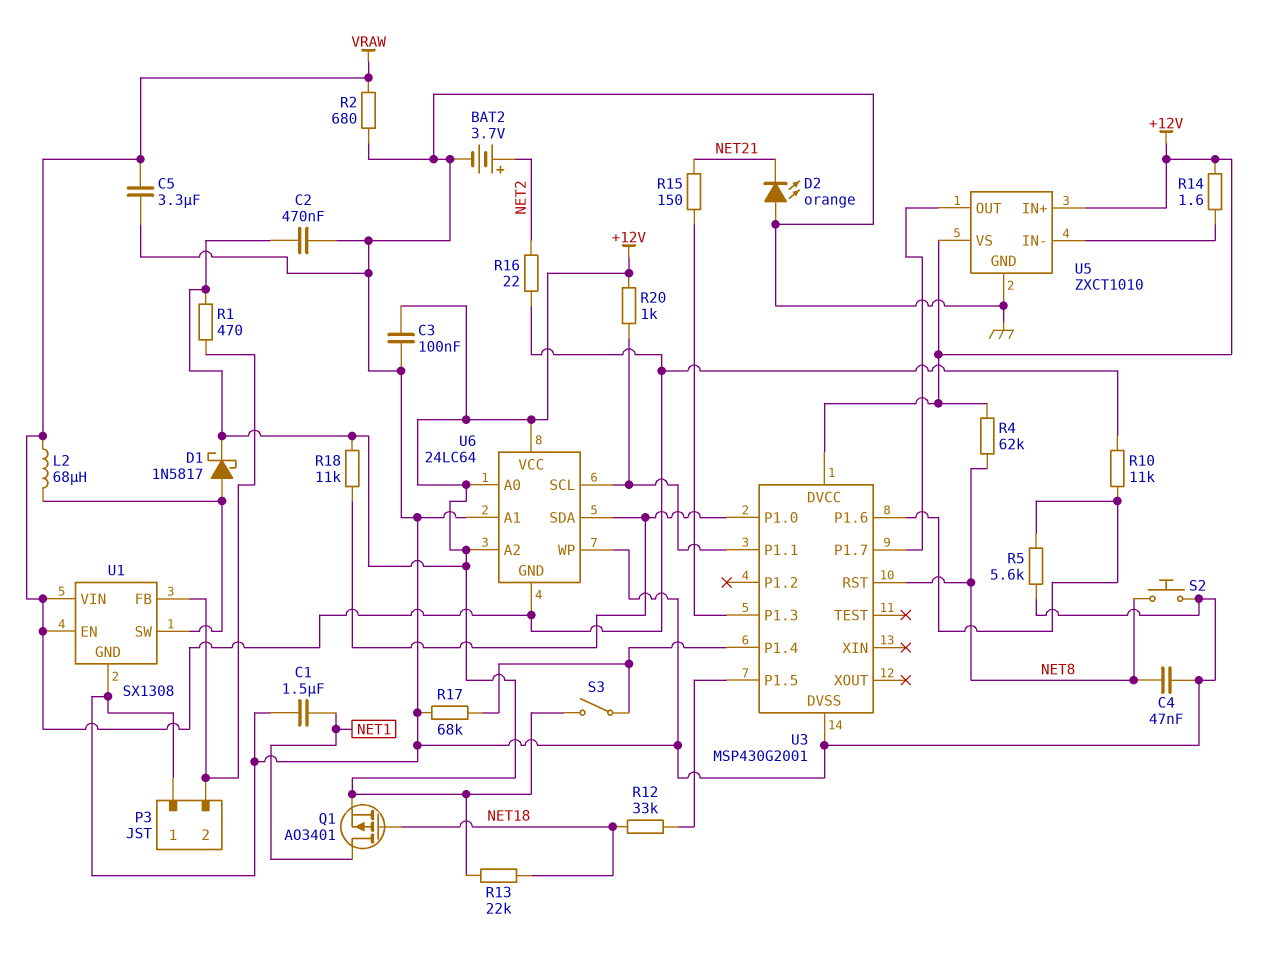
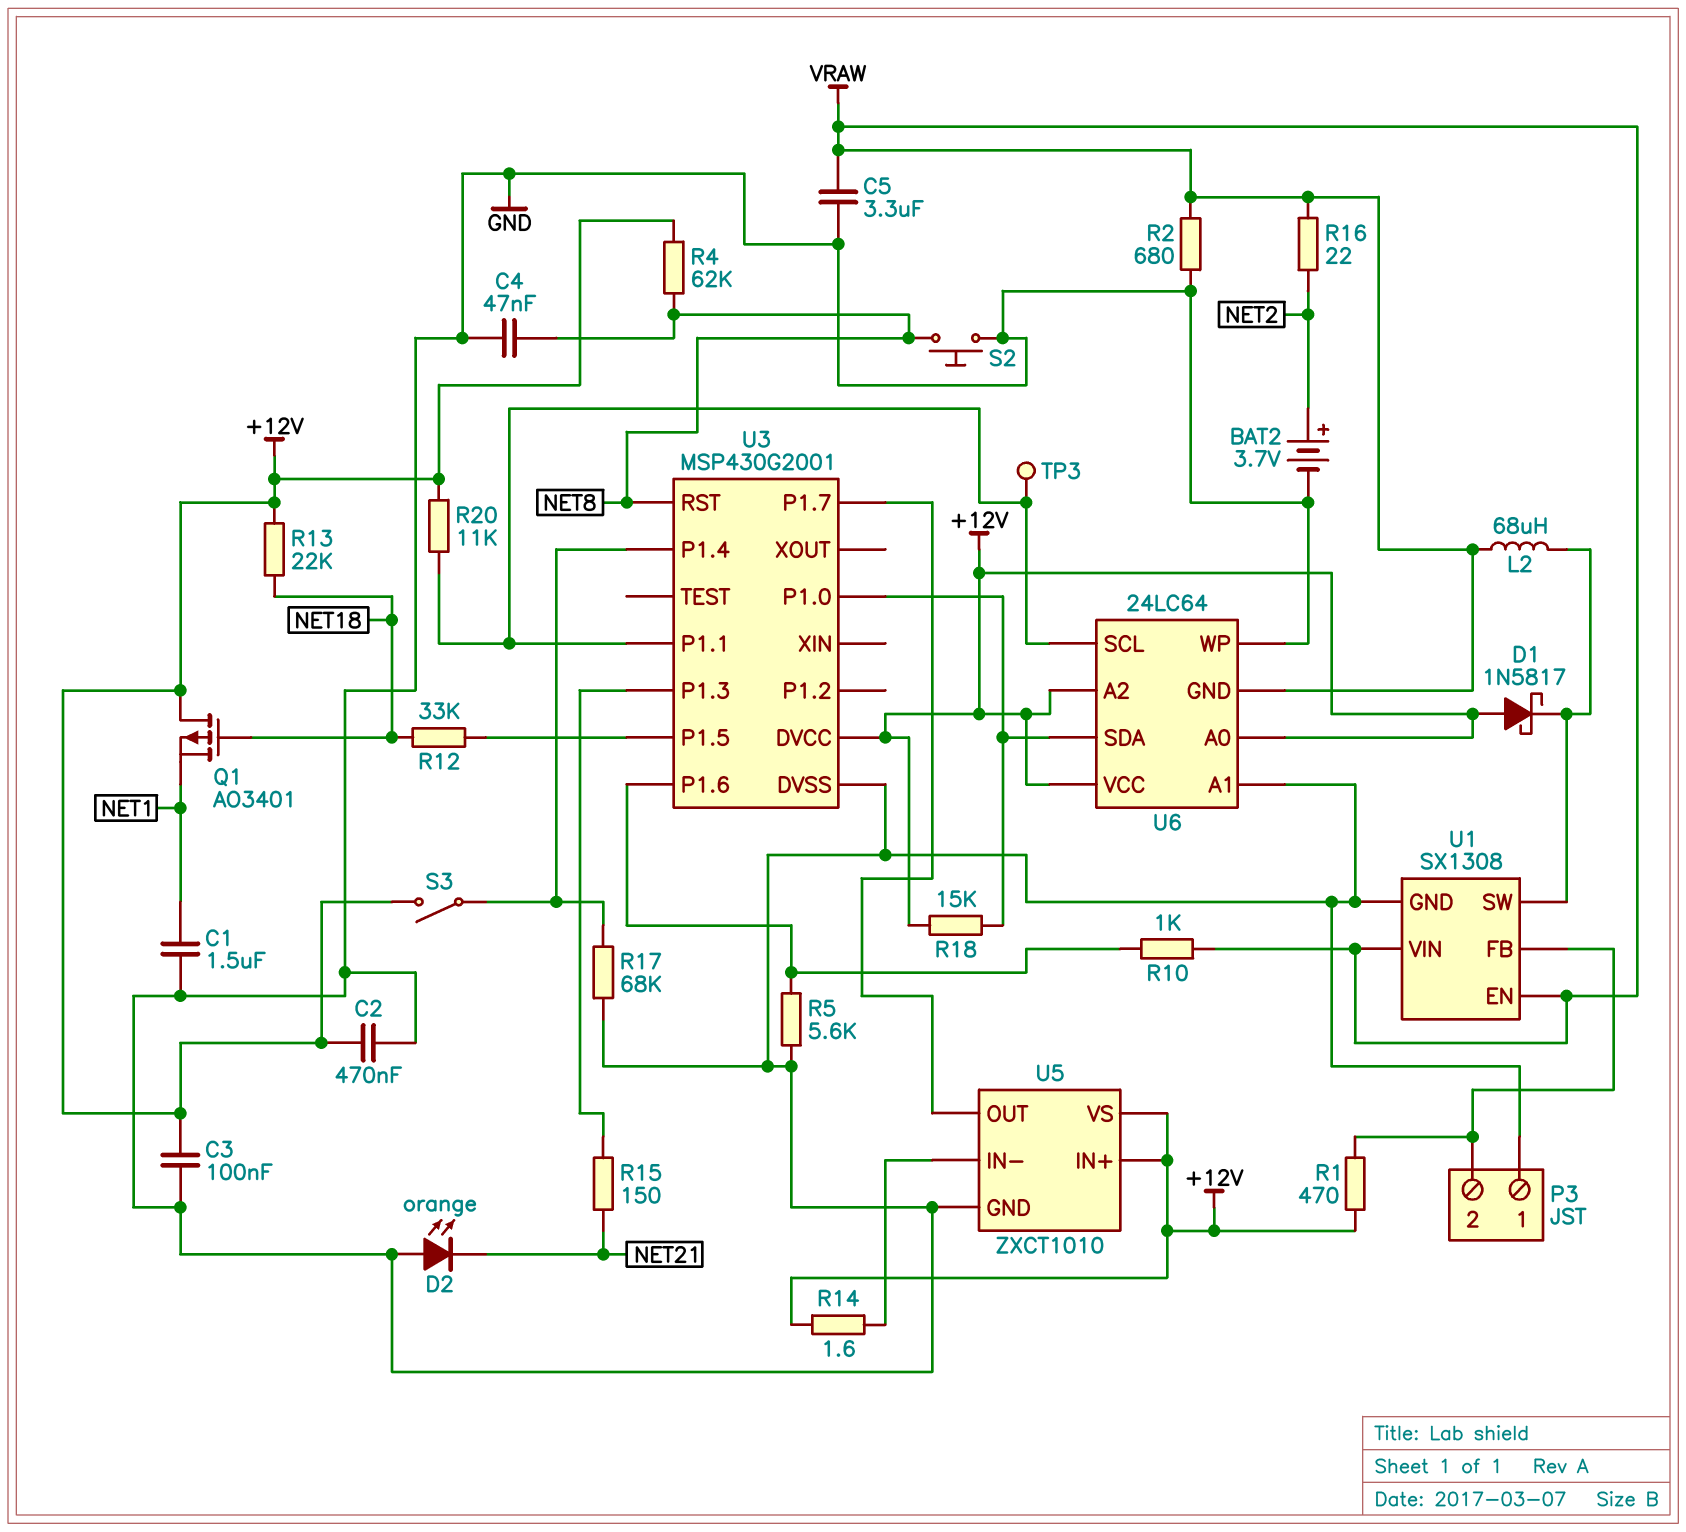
D1: schottky 1N5817 (A U1/SW, K +12V) -> schottky 1N5817 (A +12V, K U1/SW)
Q1: PMOS AO3401 (G NET18, D NET1, S +12V) -> PMOS AO3401 (G NET18, D +12V, S NET1)
R10: 11k (U3/P1.6, VRAW) -> 1k (U3/P1.6, VRAW)
R18: 11k (+12V, U3/P1.0) -> 15k (+12V, U3/P1.0)
R20: 1k (+12V, U3/P1.1) -> 11k (+12V, U3/P1.1)
TP3: none -> test point (U3/P1.1)

